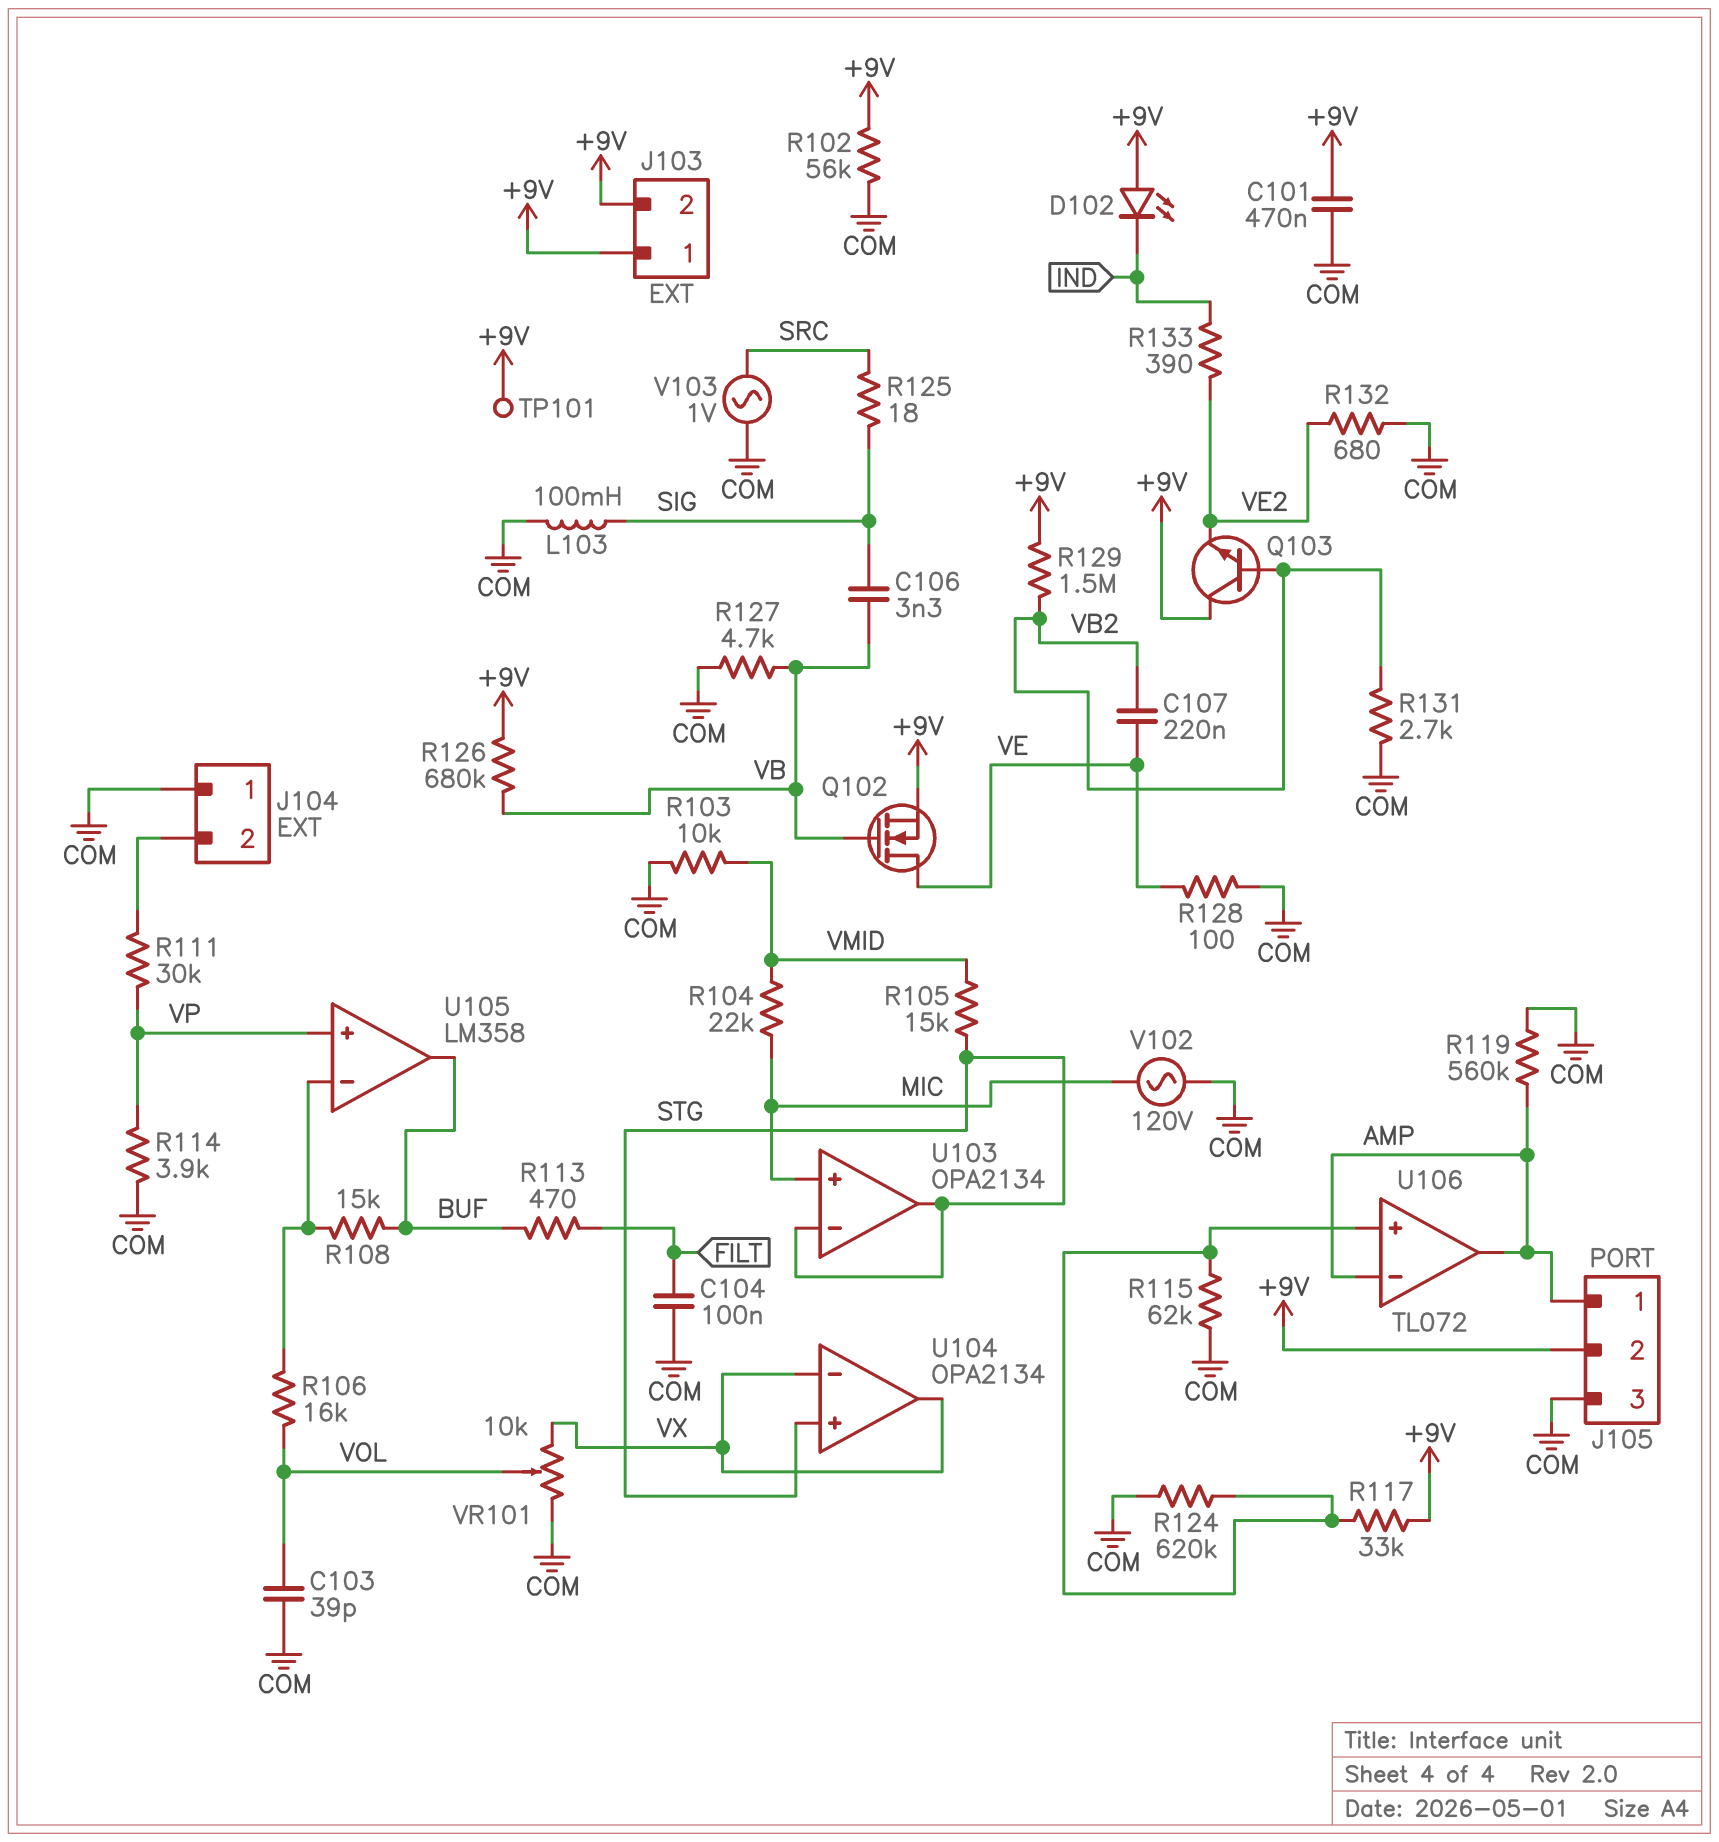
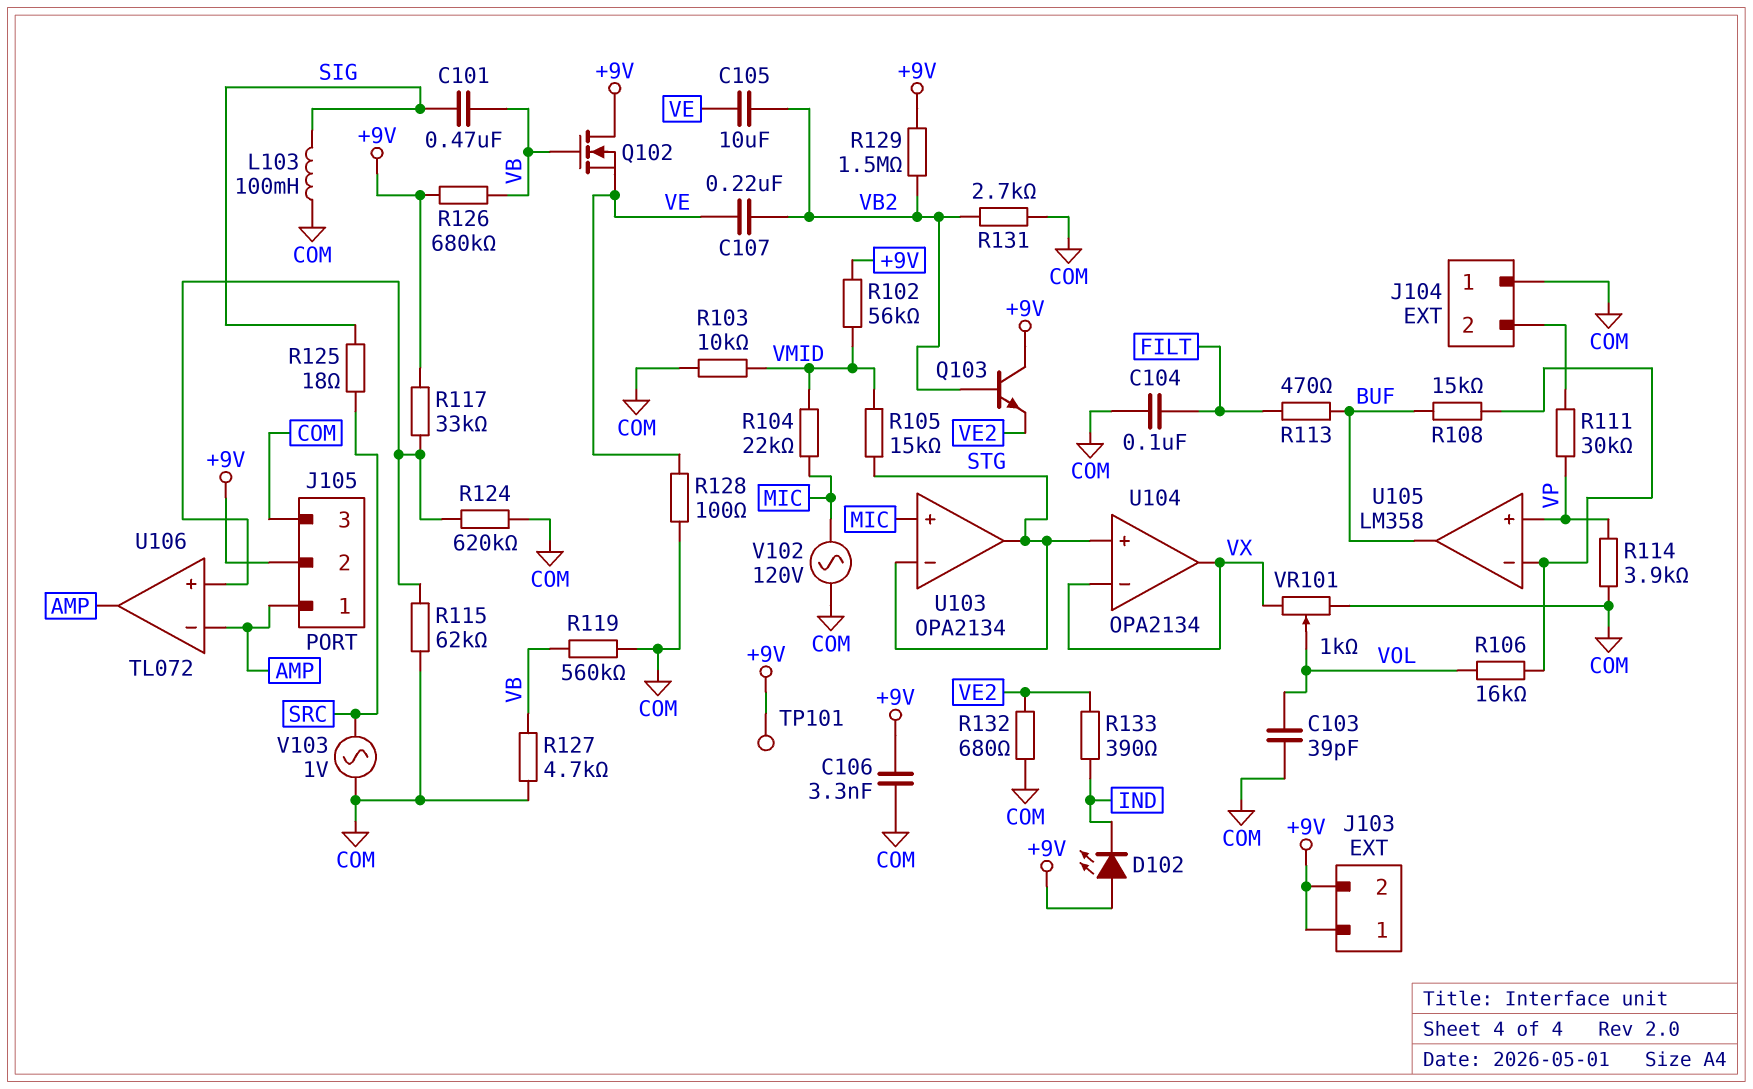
C101: 470nF (+9V, COM) -> 470nF (SIG, VB)
C105: none -> 10uF (VB2, VE)
C106: 3.3nF (SIG, VB) -> 3.3nF (+9V, COM)
Q102: NMOS (G VB, D VE, S +9V) -> NMOS (G VB, D +9V, S VE)
R102: 56k (+9V, COM) -> 56k (+9V, VMID)
R119: 560k (AMP, COM) -> 560k (COM, VB)
VR101: 10k (COM, VX, wiper VOL) -> 1k (COM, VX, wiper VOL)

